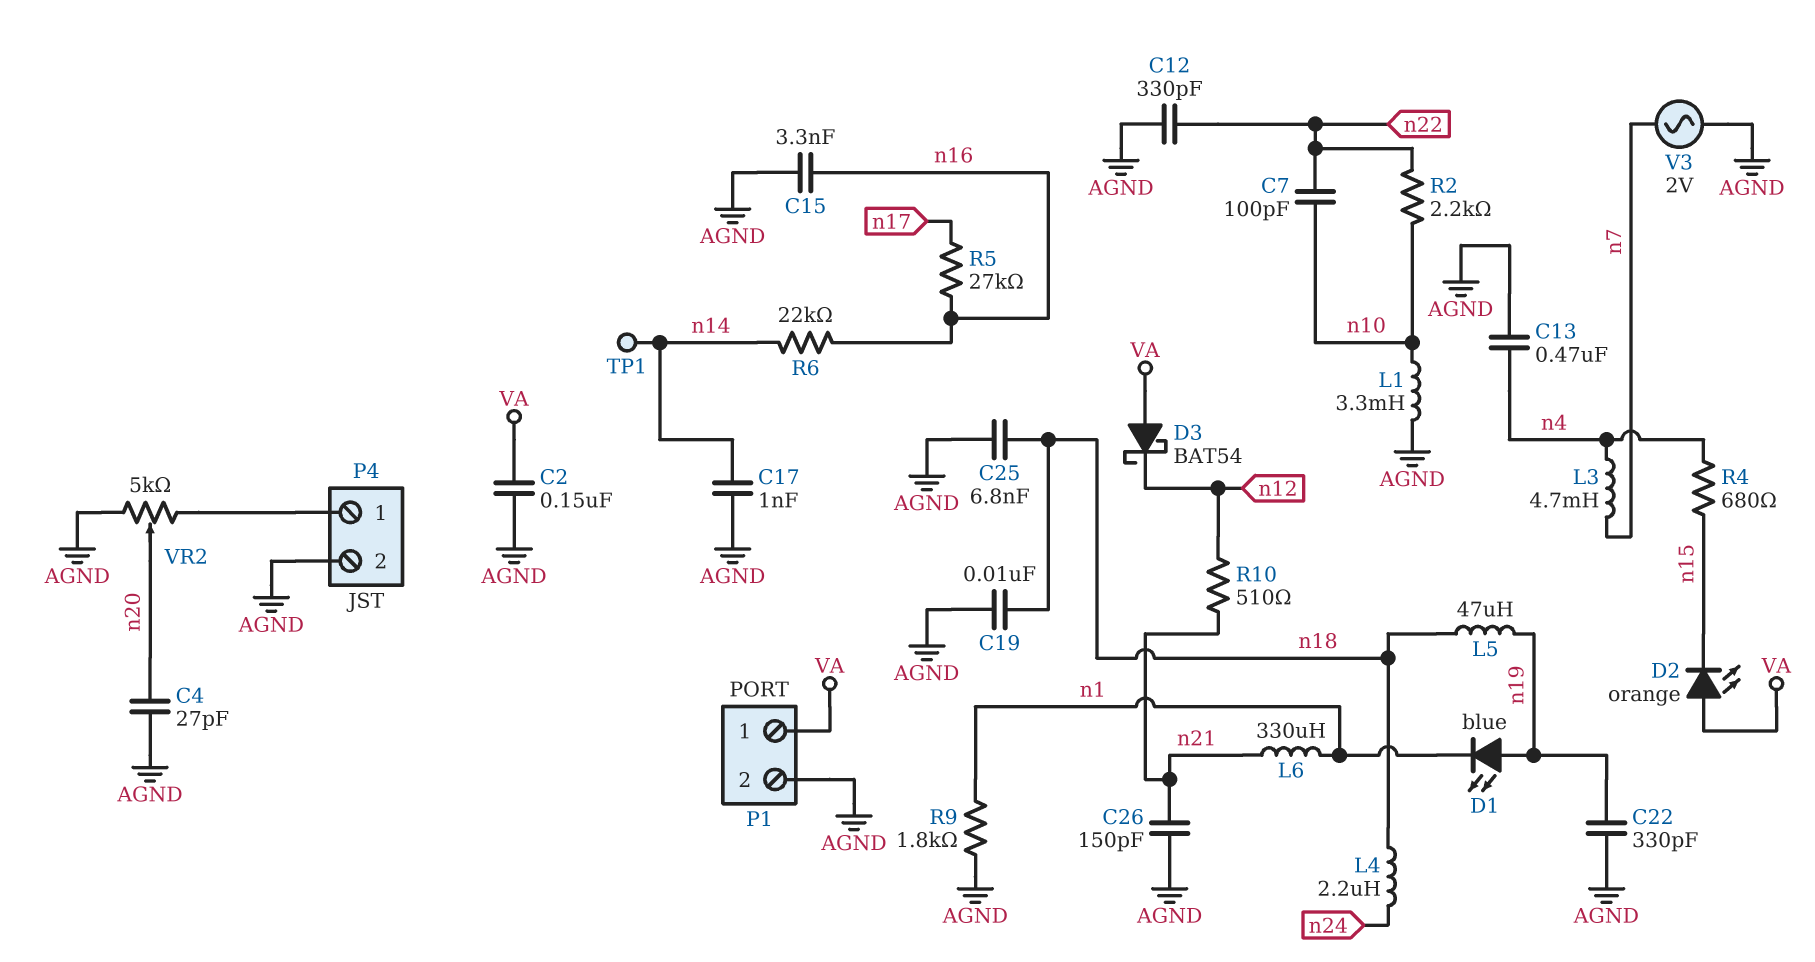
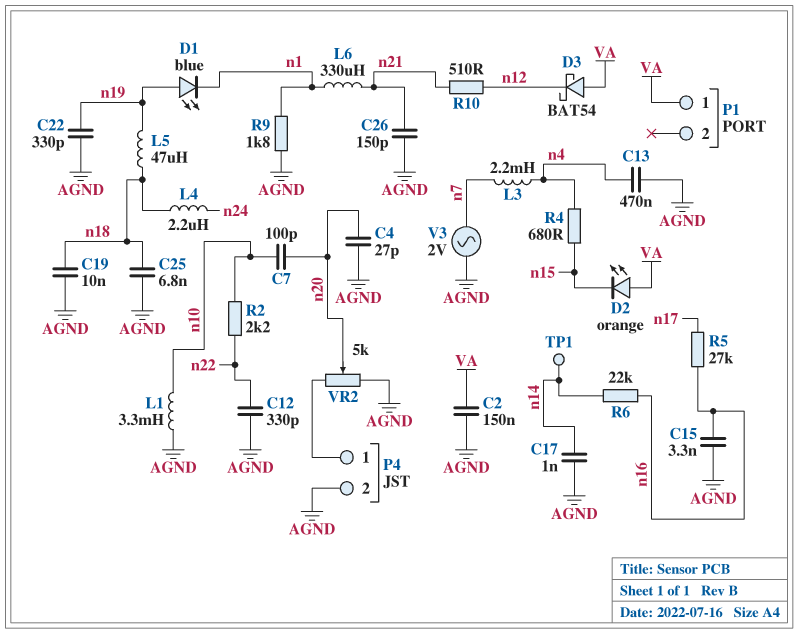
C7: 100pF (n10, n22) -> 100pF (n10, n20)
L3: 4.7mH (n4, n7) -> 2.2mH (n4, n7)
P1 pin 2: AGND -> none

